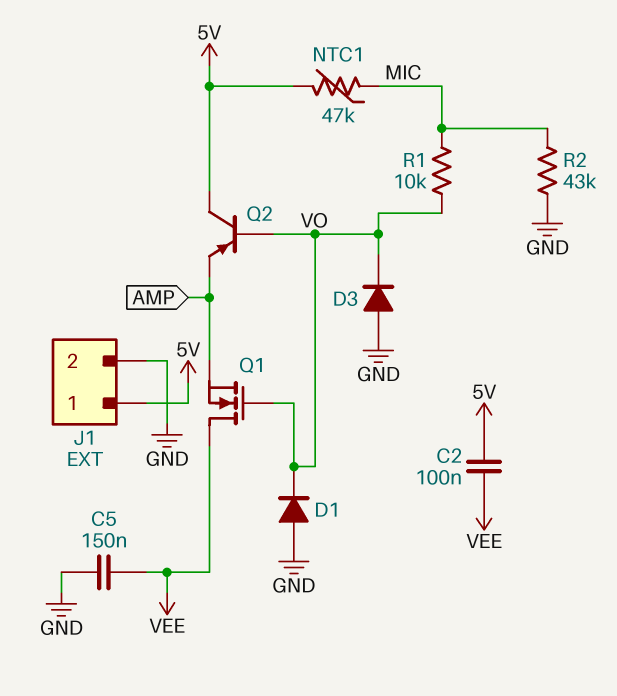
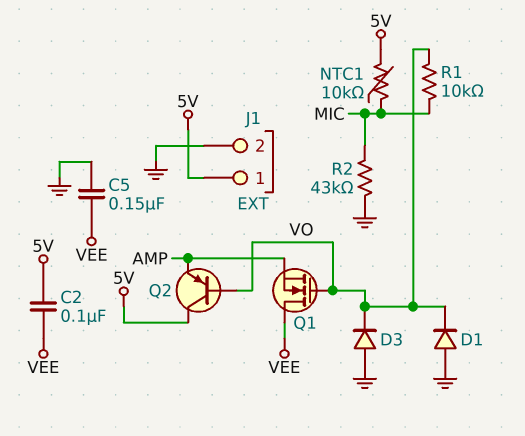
NTC1: 47k (5V, MIC) -> 10k (5V, MIC)

